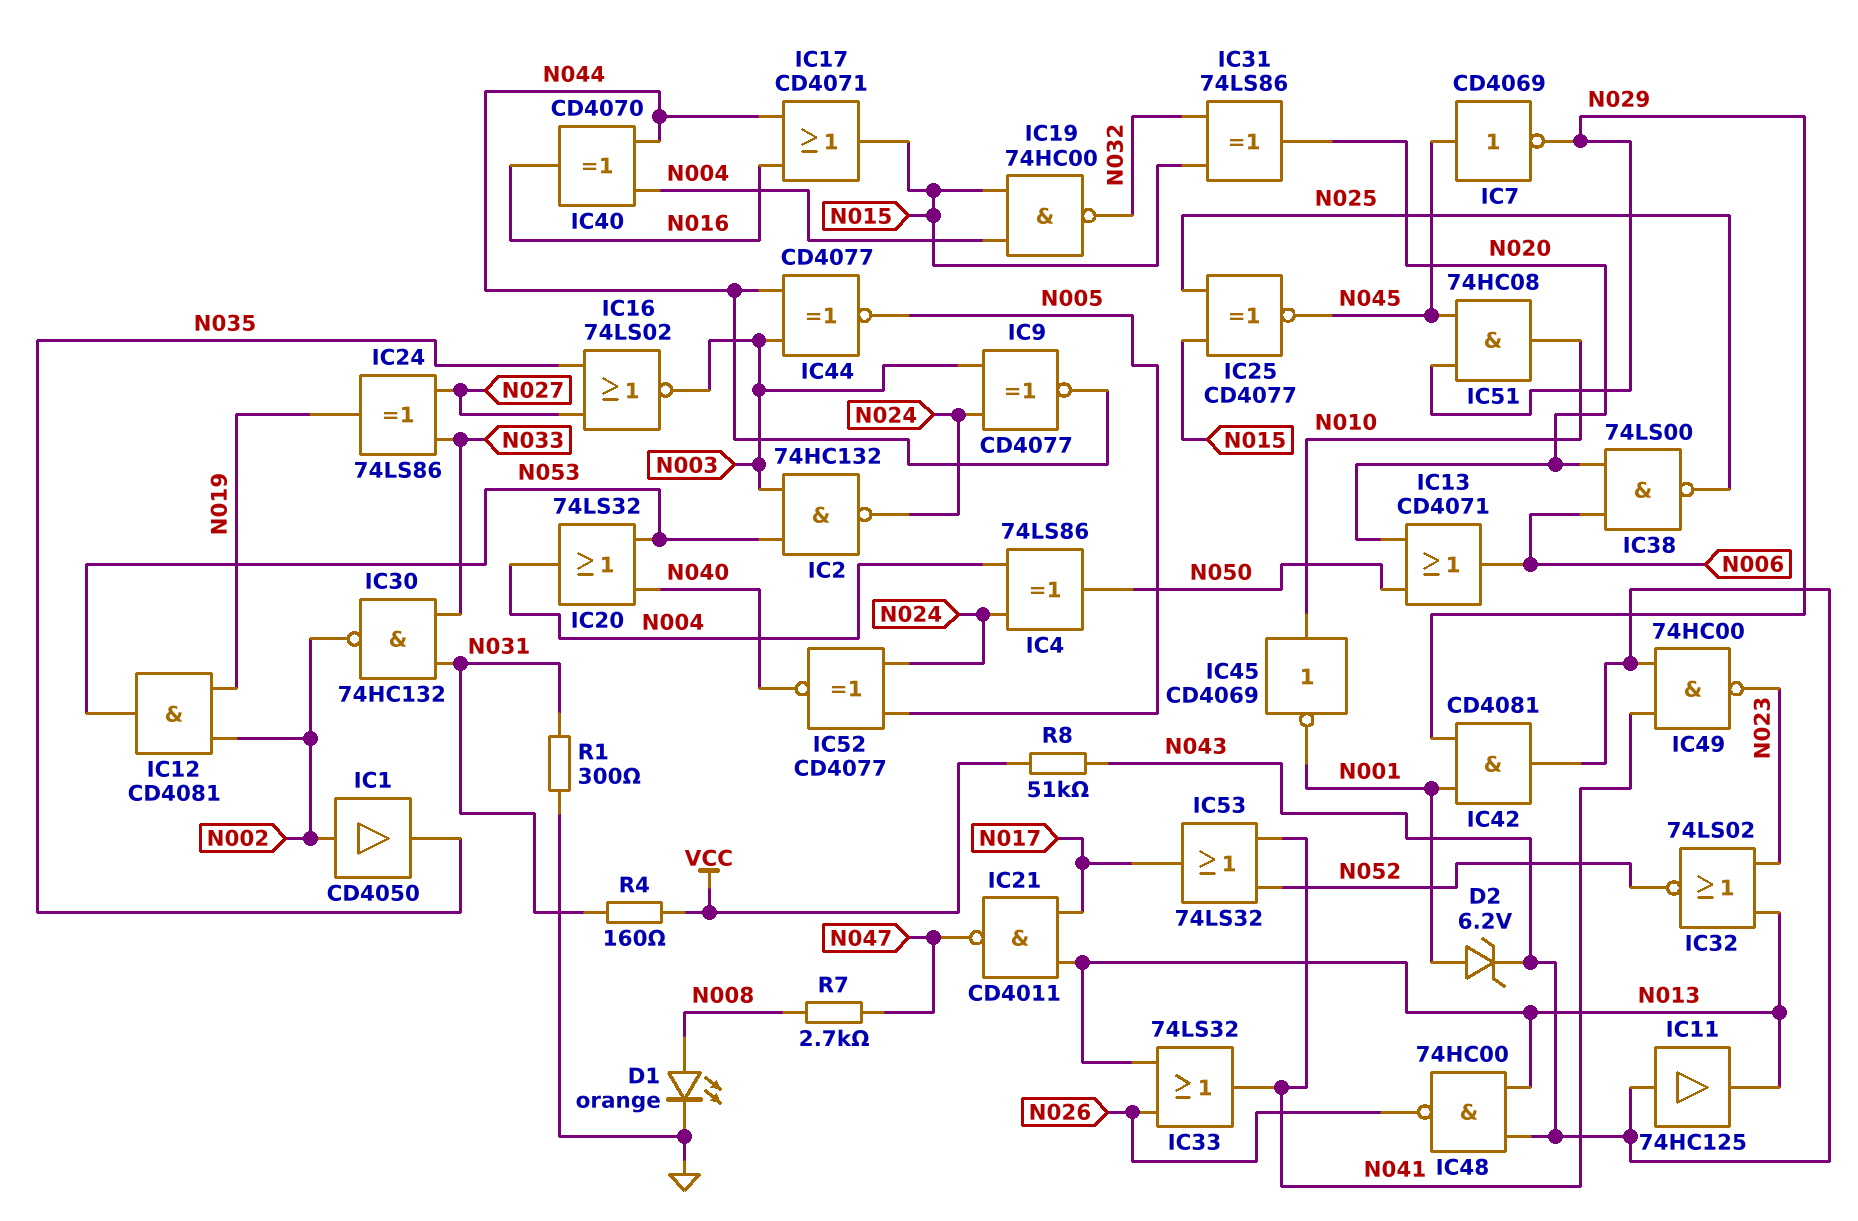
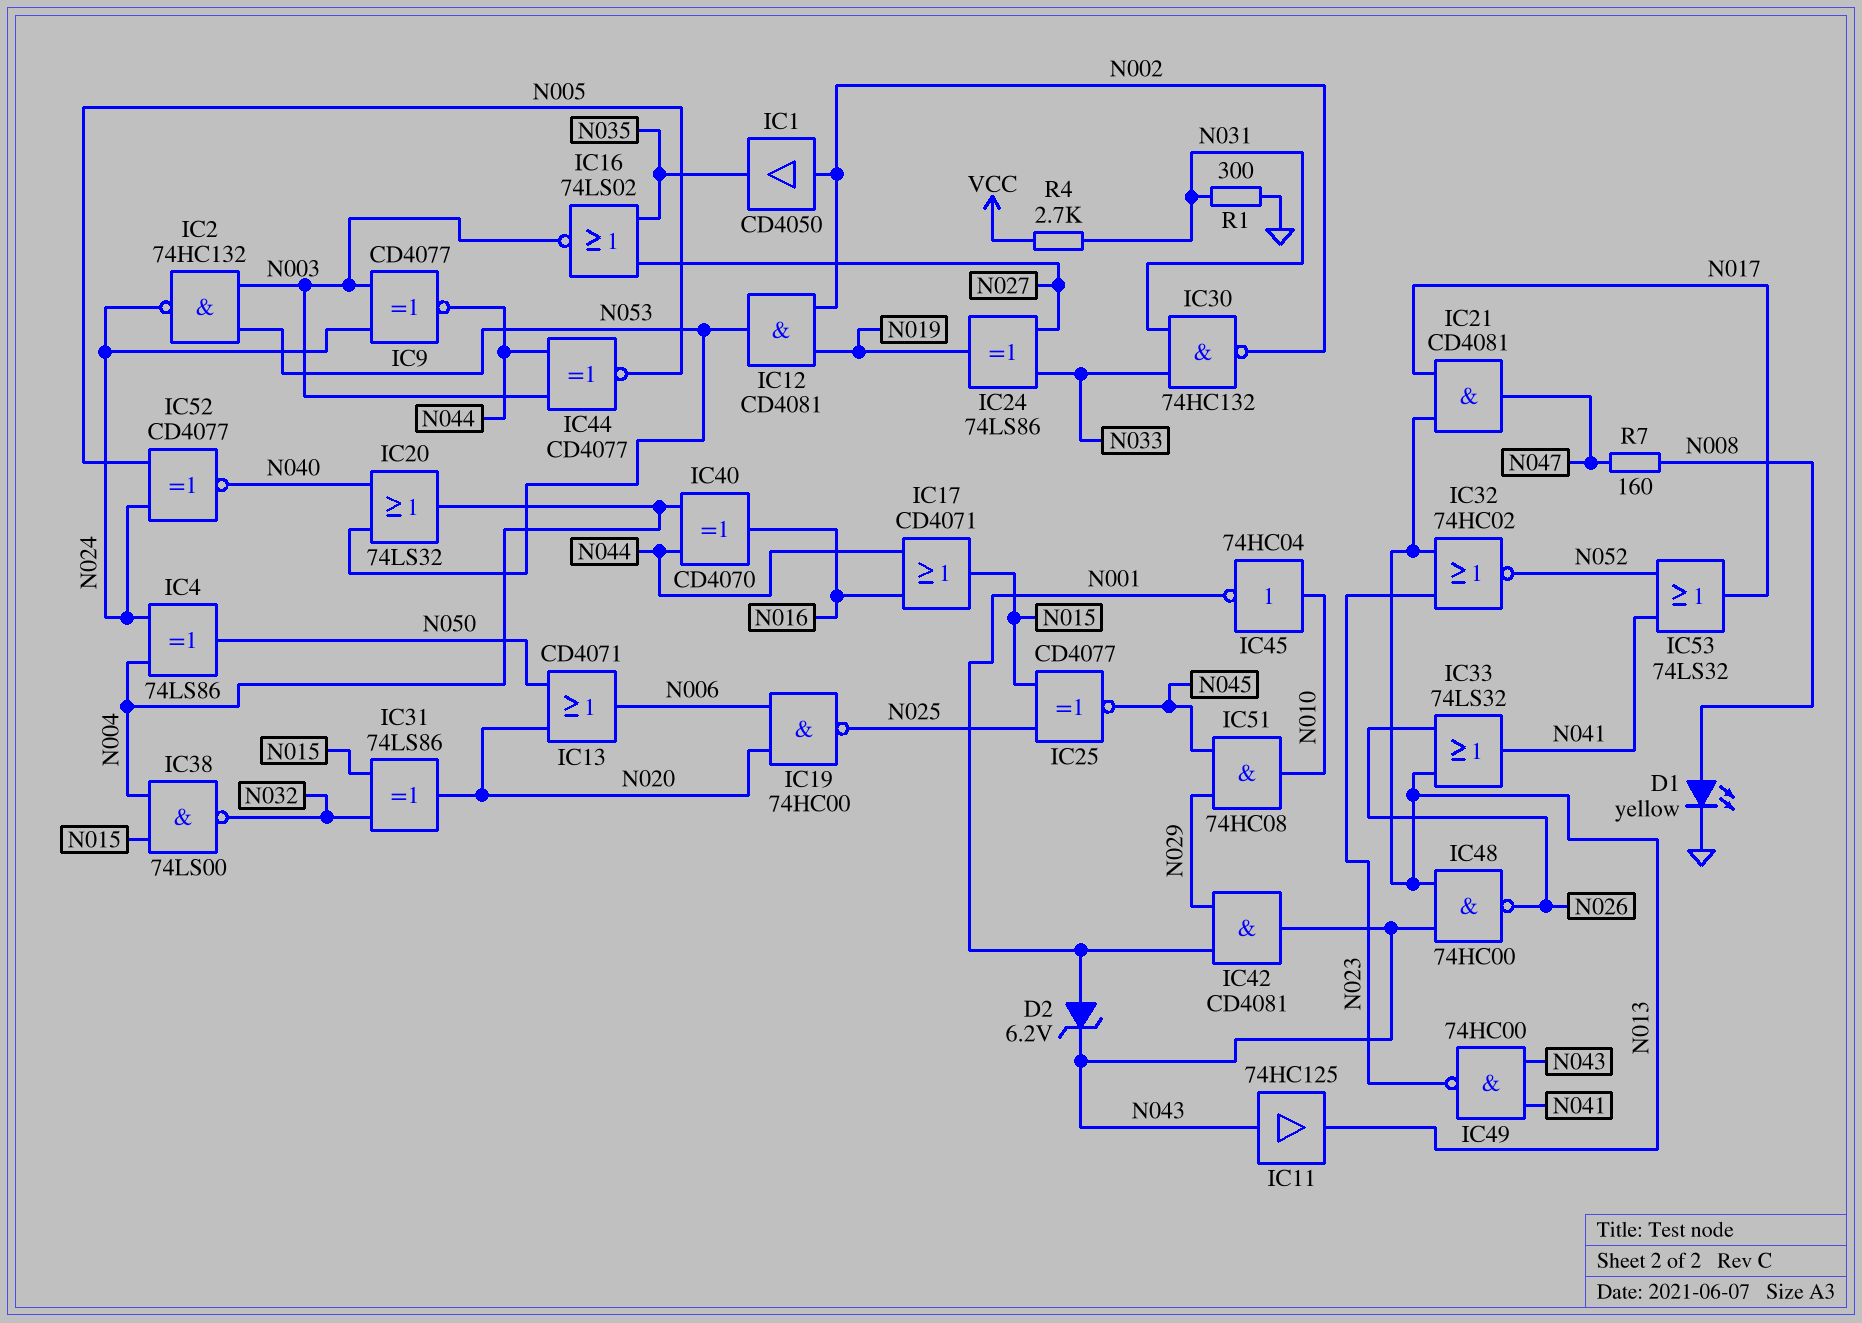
D1: LED orange (A N008, K GND) -> LED yellow (A N008, K GND)
IC7: NOT CD4069 (in N045, out N029) -> none
IC19: NAND 74HC00 (in N004, in N015, out N032) -> NAND 74HC00 (in N006, in N020, out N025)
IC21: NAND CD4011 (in N013, in N017, out N047) -> AND CD4081 (in N013, in N017, out N047)
IC32: NOR 74LS02 (in N013, in N023, out N052) -> NOR 74HC02 (in N013, in N023, out N052)
IC38: NAND 74LS00 (in N006, in N020, out N025) -> NAND 74LS00 (in N004, in N015, out N032)
IC45: NOT CD4069 (in N010, out N001) -> NOT 74HC04 (in N010, out N001)
R4: 160 (N031, VCC) -> 2.7k (N031, VCC)
R7: 2.7k (N008, N047) -> 160 (N008, N047)
R8: 51k (N043, VCC) -> none

